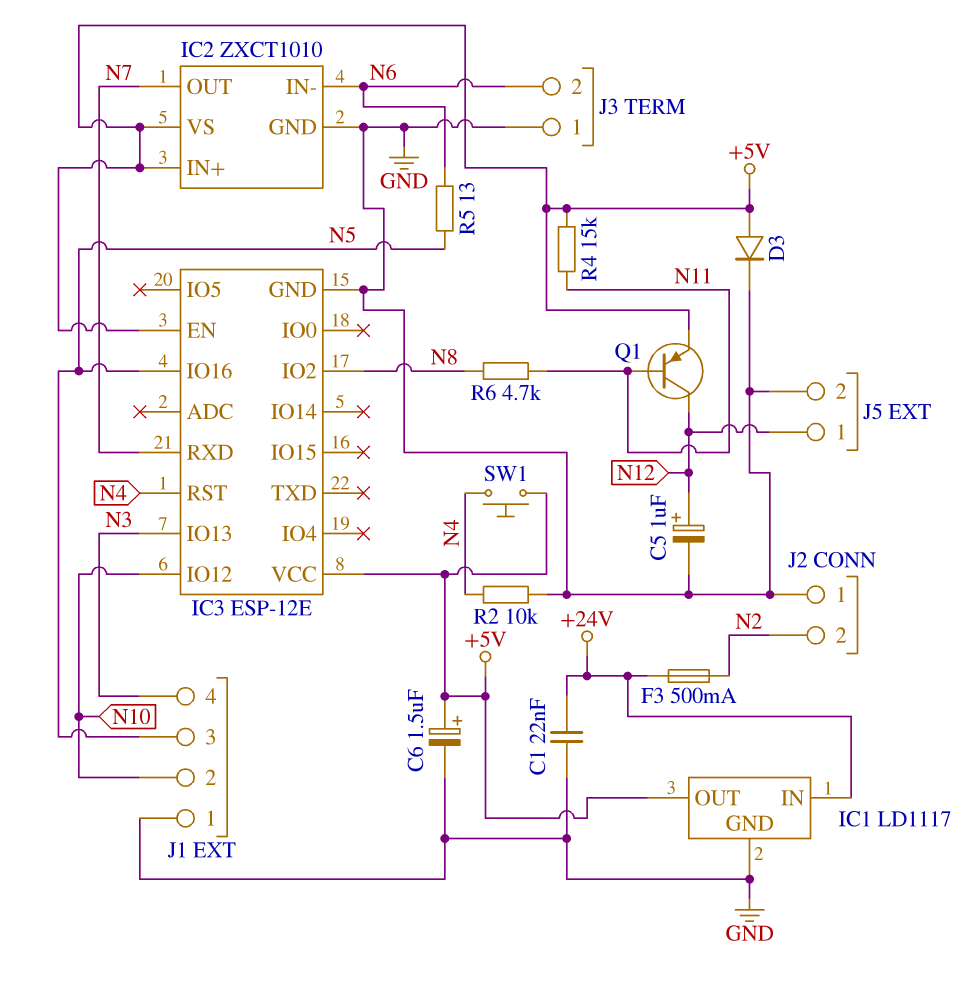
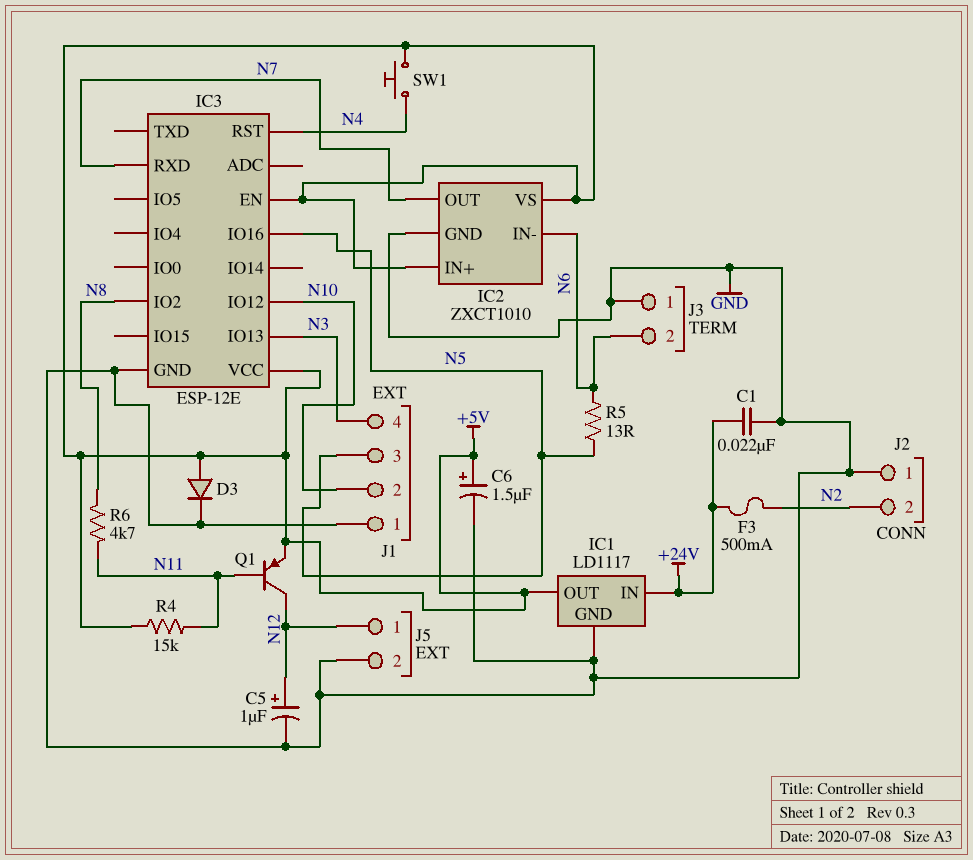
R2: 10k (GND, N4) -> none

